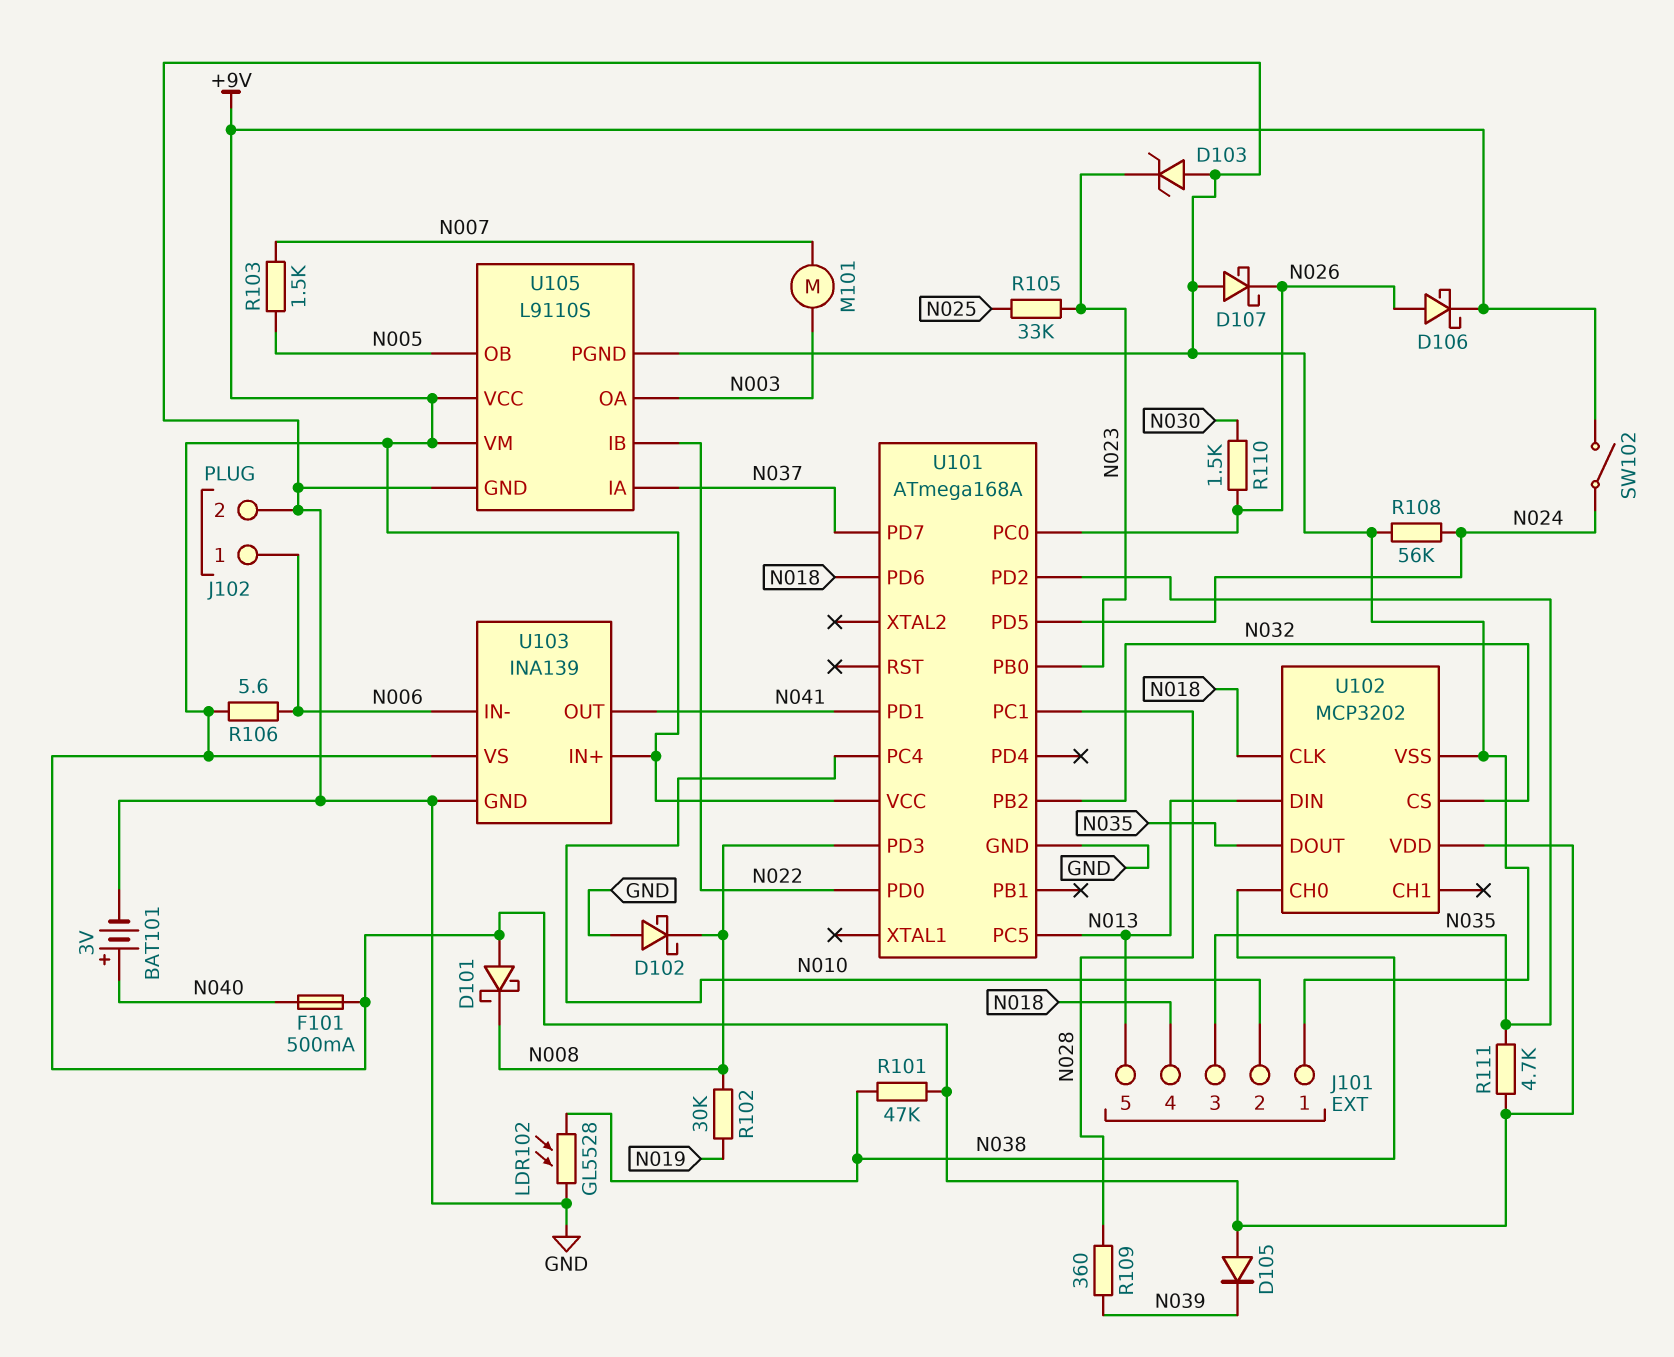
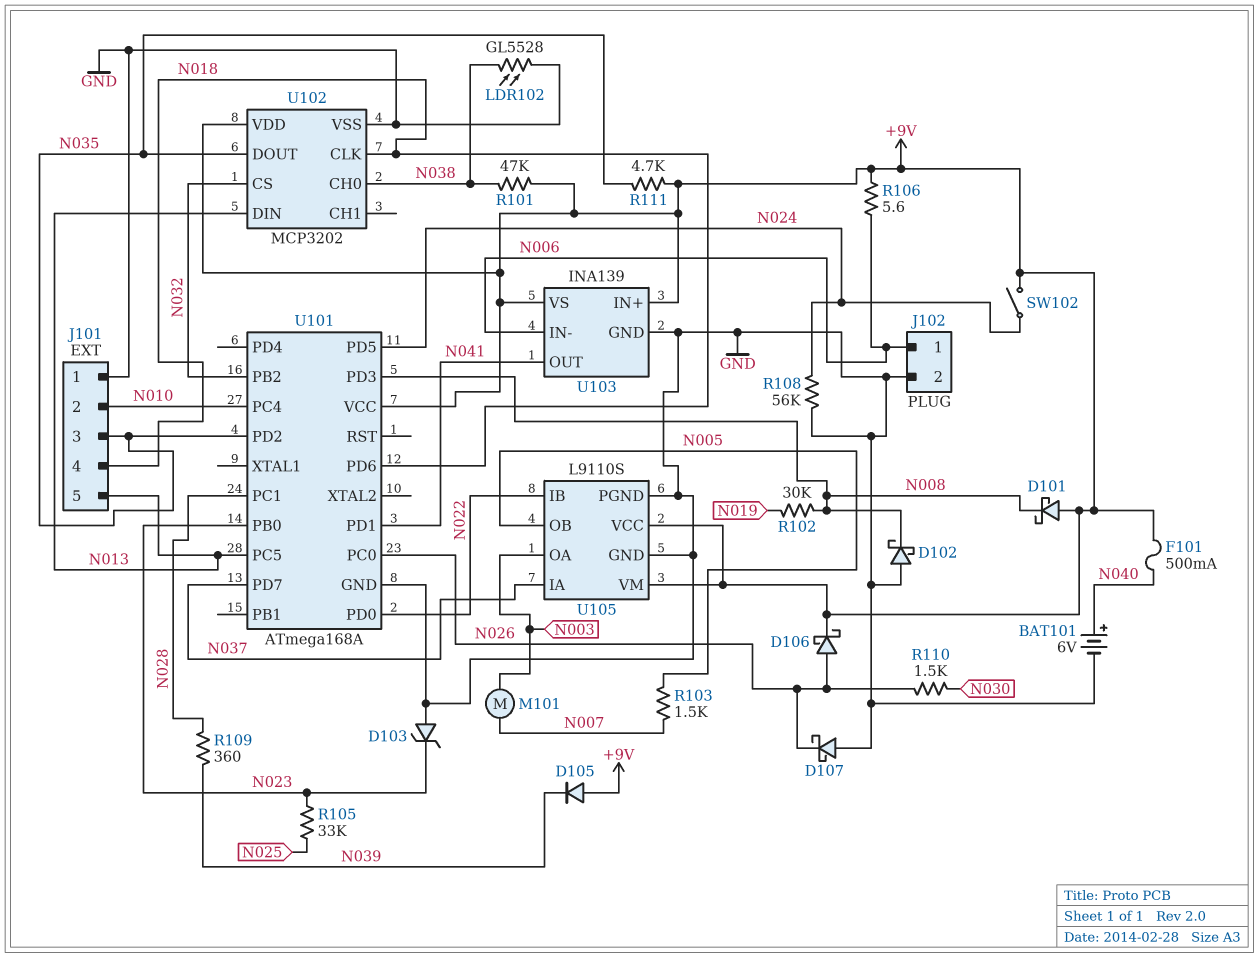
BAT101: 3V (plus N040, minus GND) -> 6V (plus N040, minus GND)

